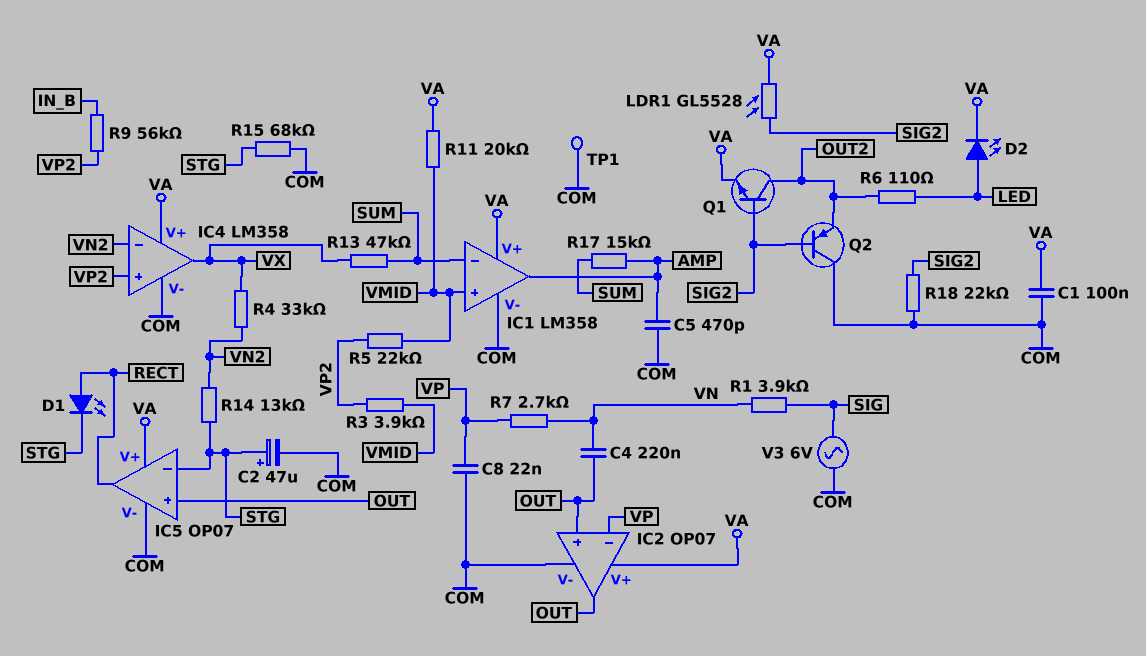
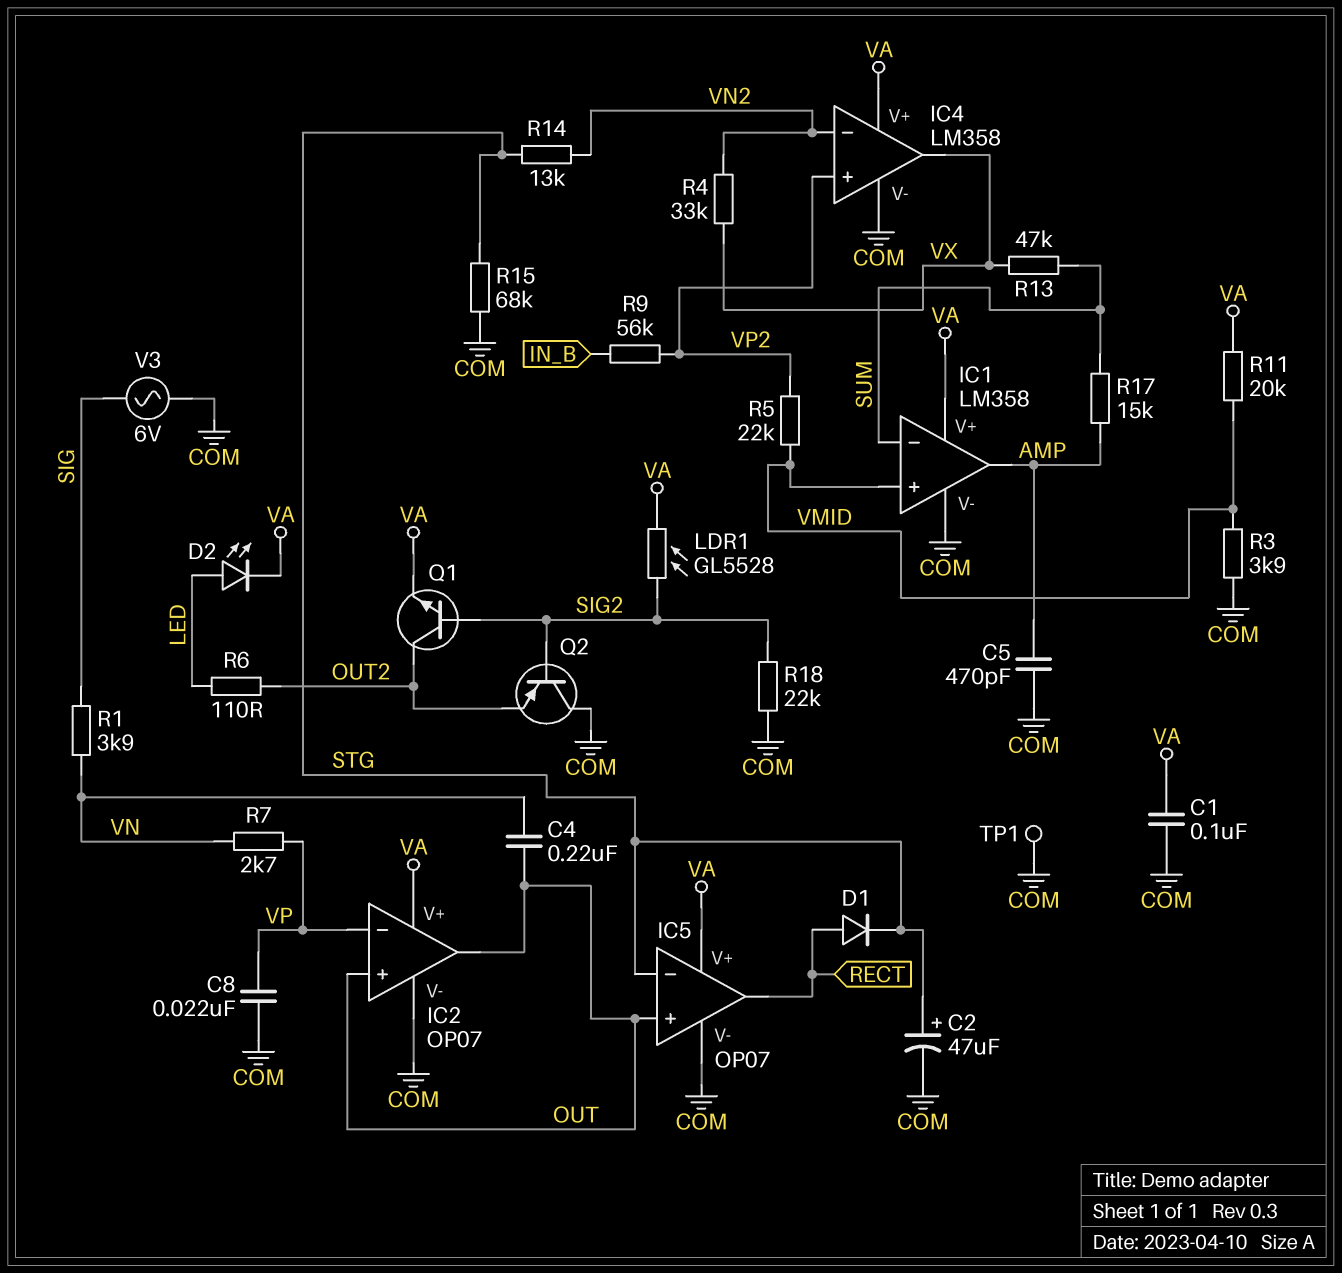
D1: LED (A RECT, K STG) -> diode (A RECT, K STG)
R3: 3.9k (VMID, VP2) -> 3.9k (COM, VMID)

